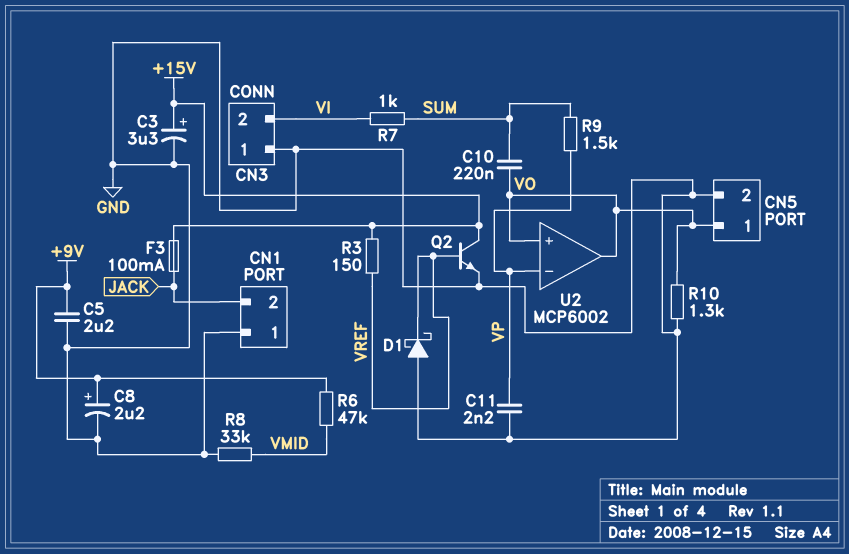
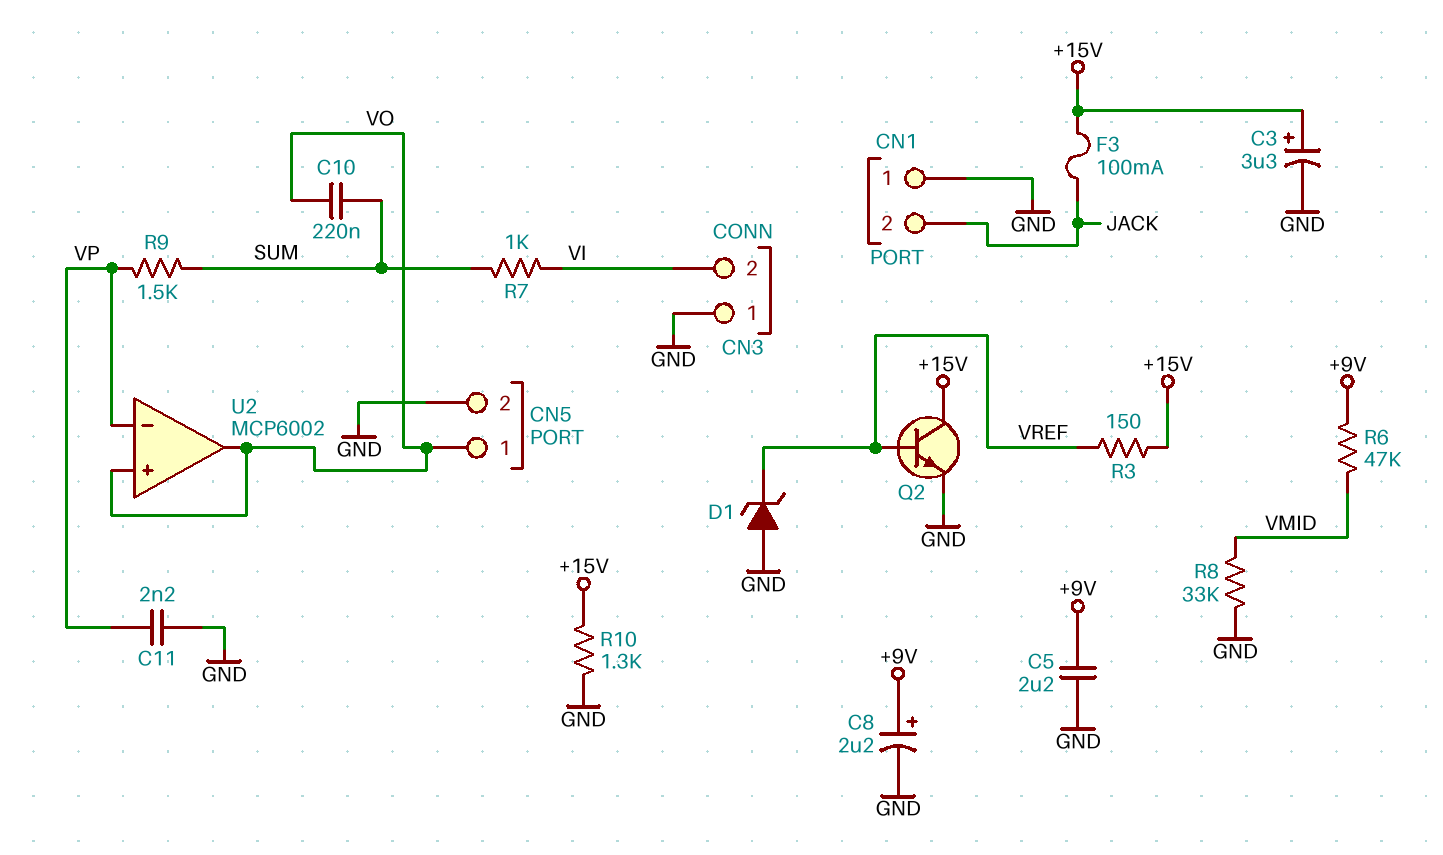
D1: schottky (A GND, K VREF) -> zener (A GND, K VREF)
R10: 1.3k (GND, VO) -> 1.3k (+15V, GND)

